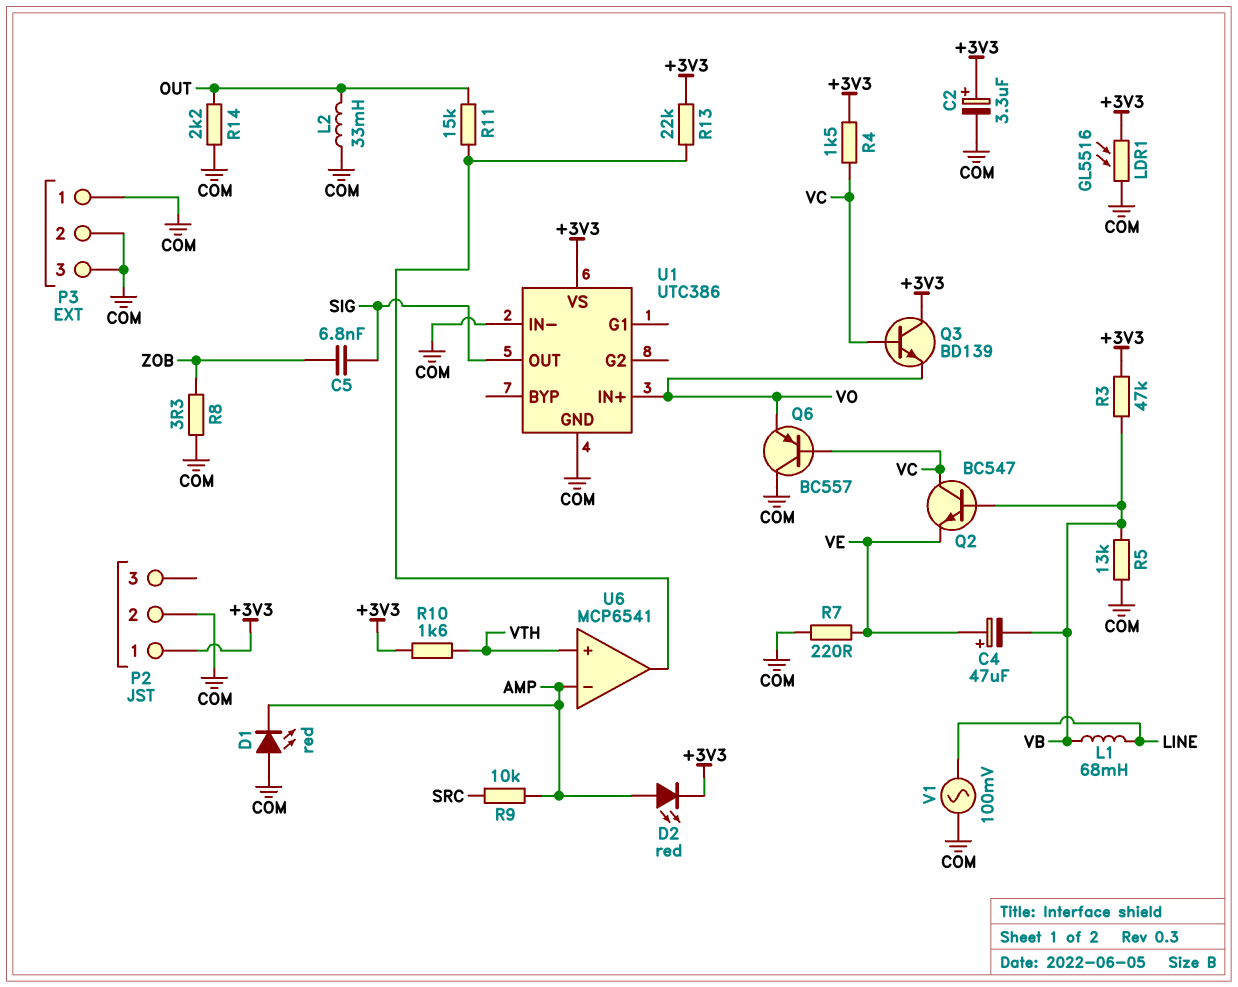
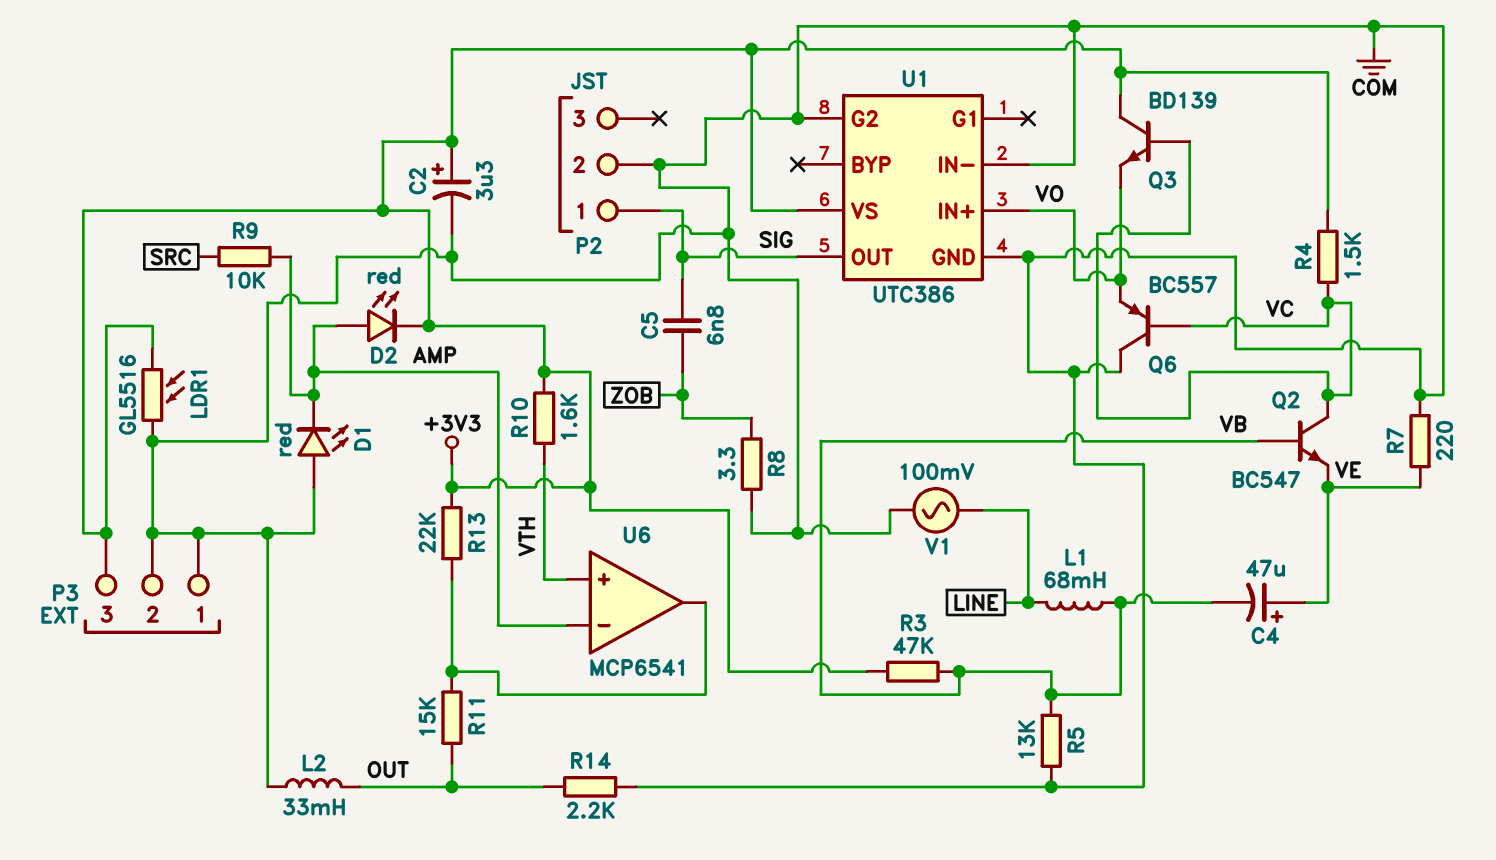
P2 pin 1: +3V3 -> SIG
P3 pin 3: COM -> +3V3
U1 pin G2: none -> COM

